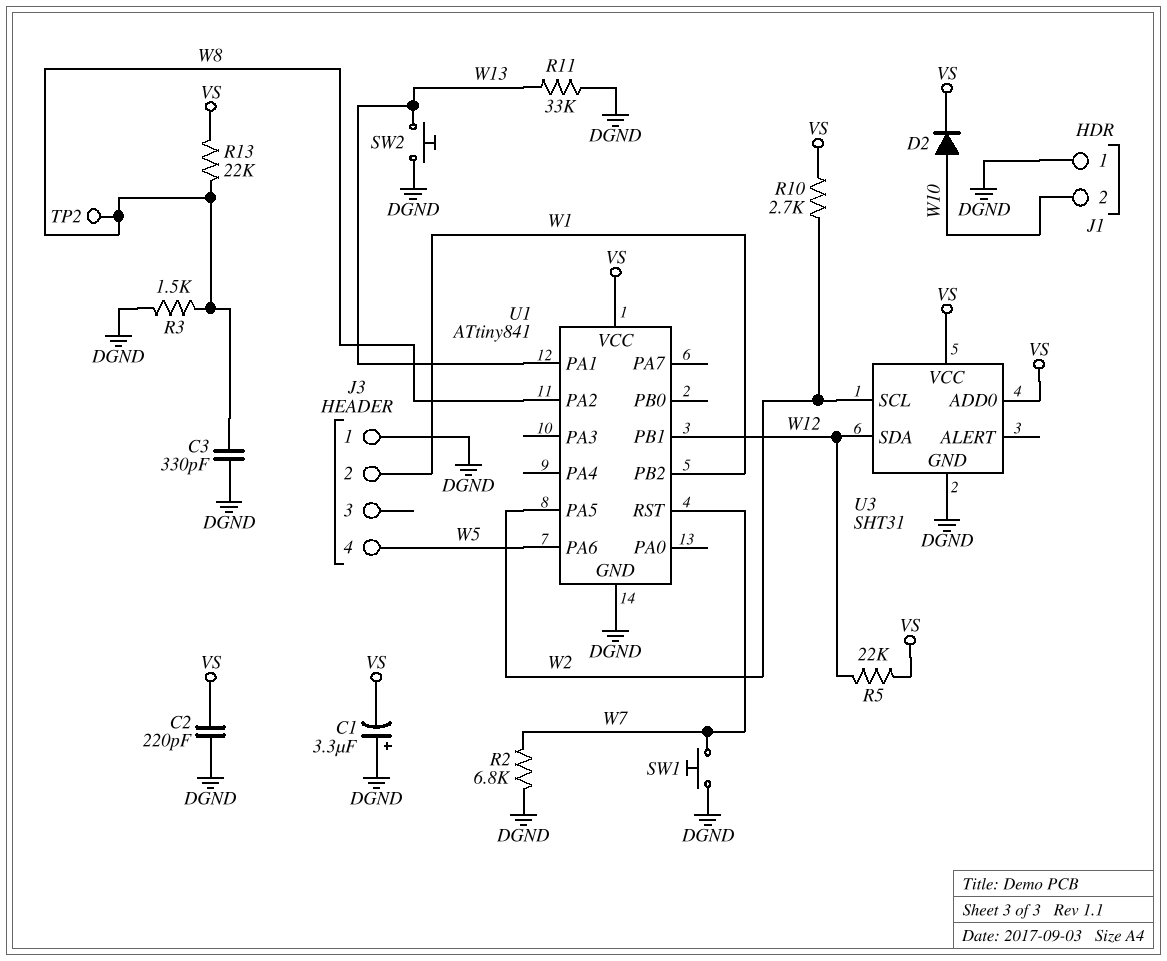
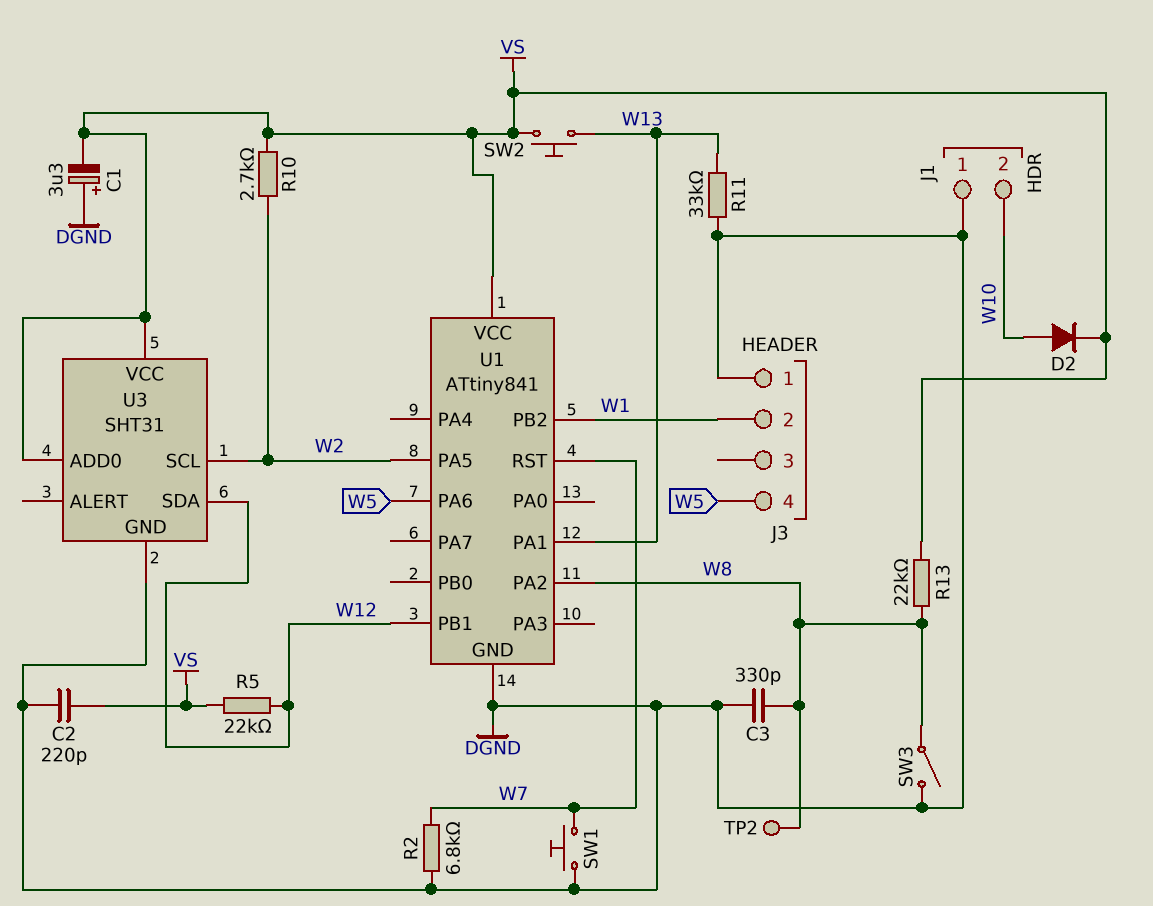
R3: 1.5k (DGND, W8) -> none
SW2: button (DGND, W13) -> button (VS, W13)
SW3: none -> switch (DGND, W8)

